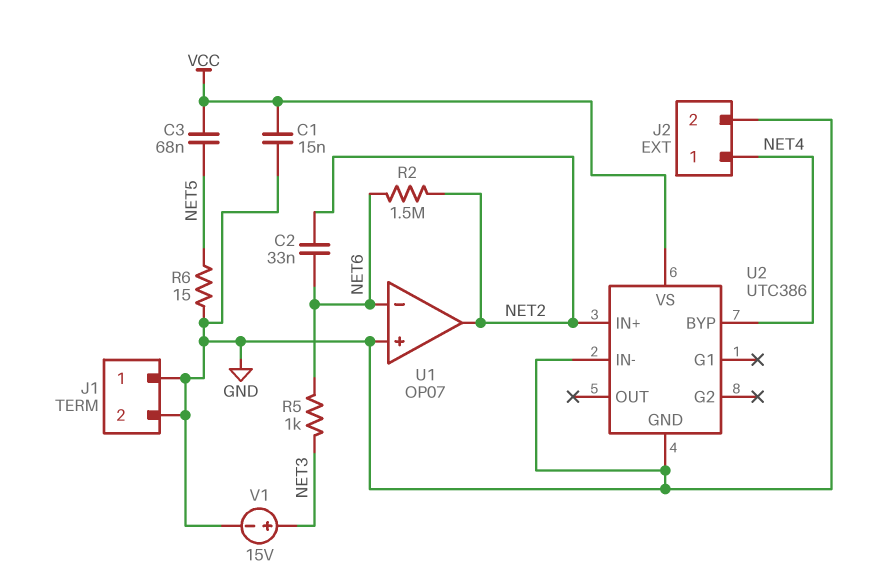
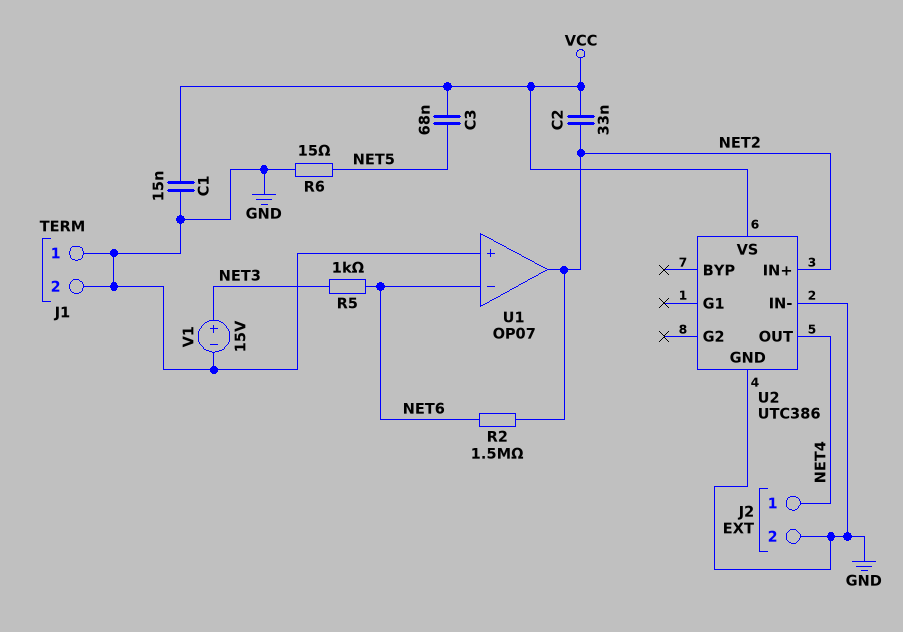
C2: 33nF (NET2, NET6) -> 33nF (NET2, VCC)
U2 pin BYP: NET4 -> none
U2 pin OUT: none -> NET4

